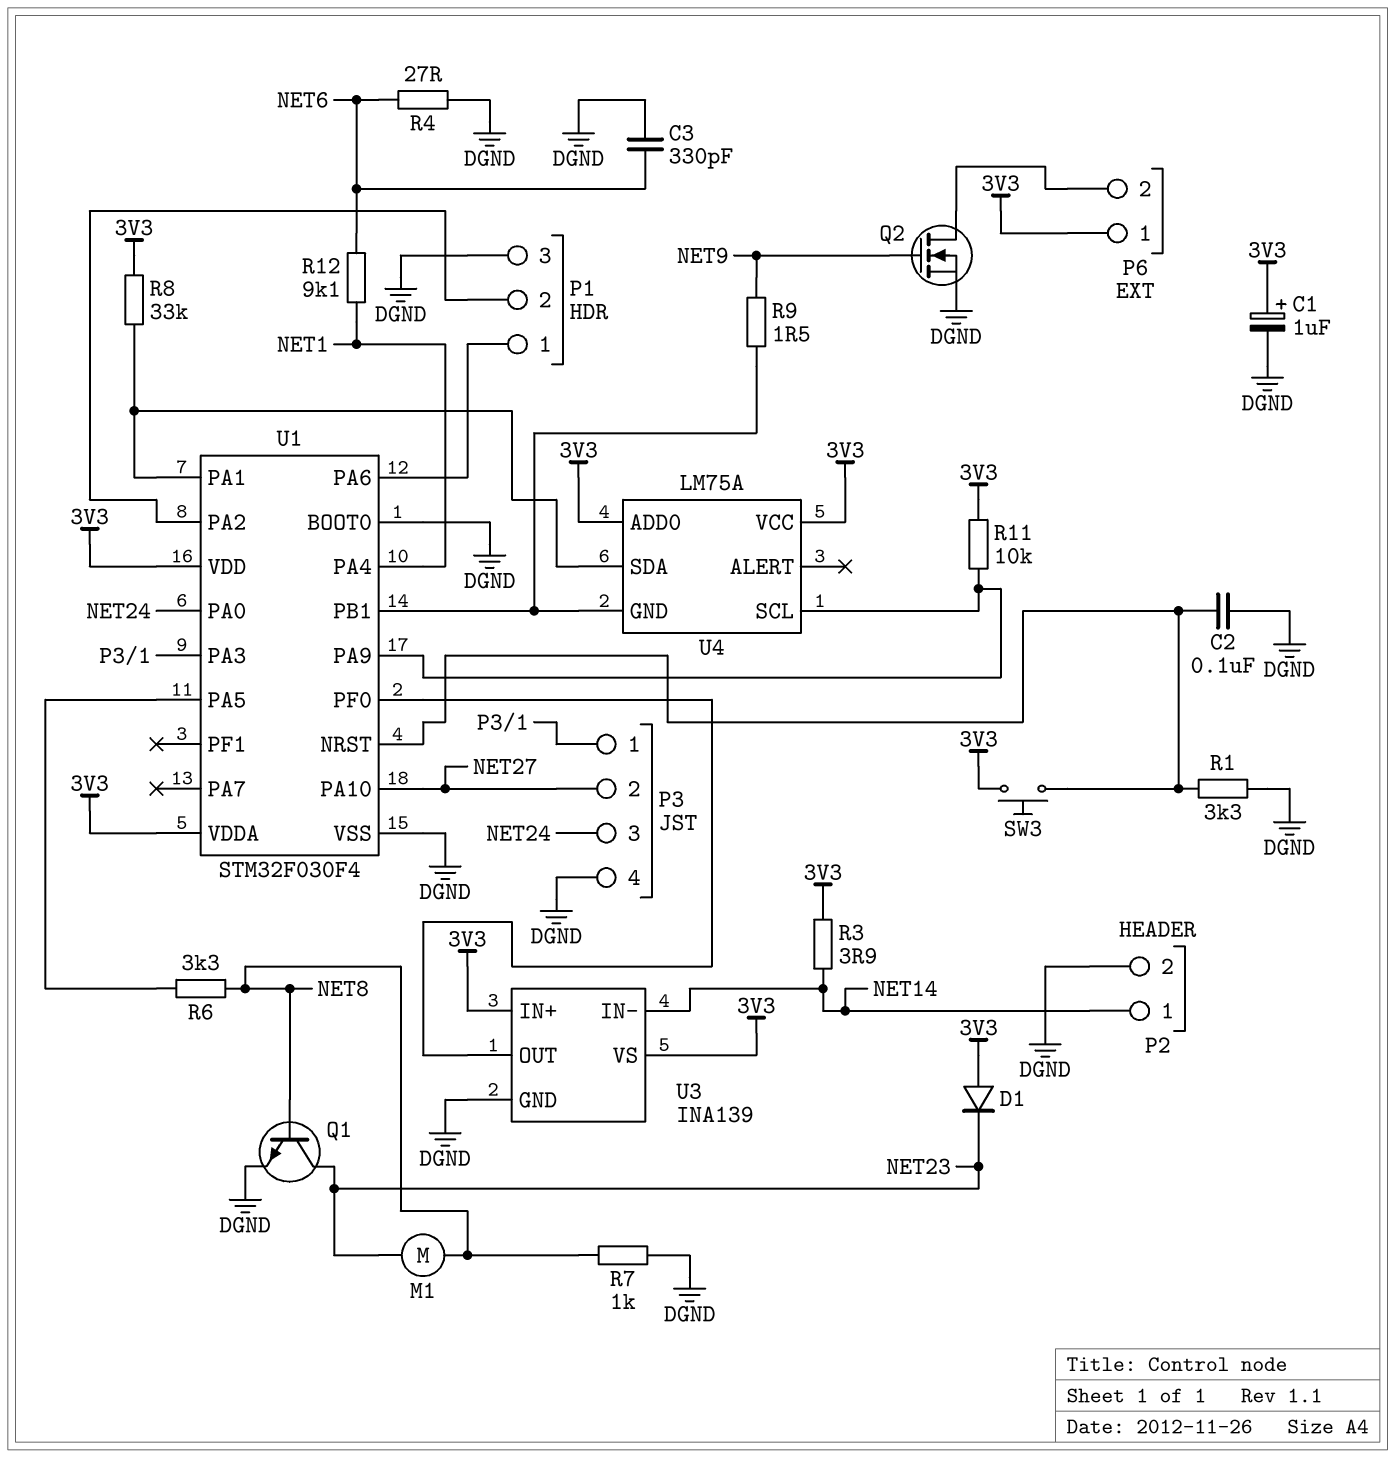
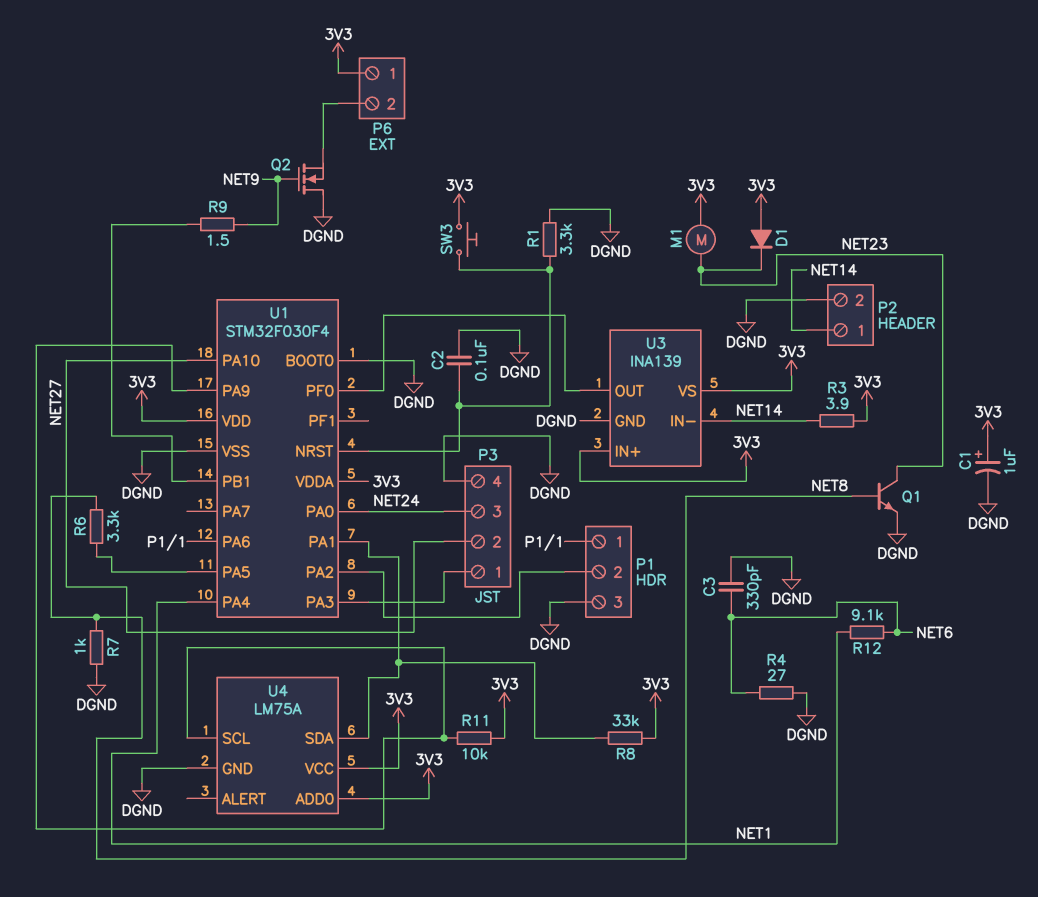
M1: motor (NET8, NET23) -> motor (3V3, NET23)
Q2: NMOS (G NET9, D P6/2, S DGND) -> NMOS (G NET9, D DGND, S P6/2)
U4 pin GND: U1/PB1 -> DGND

